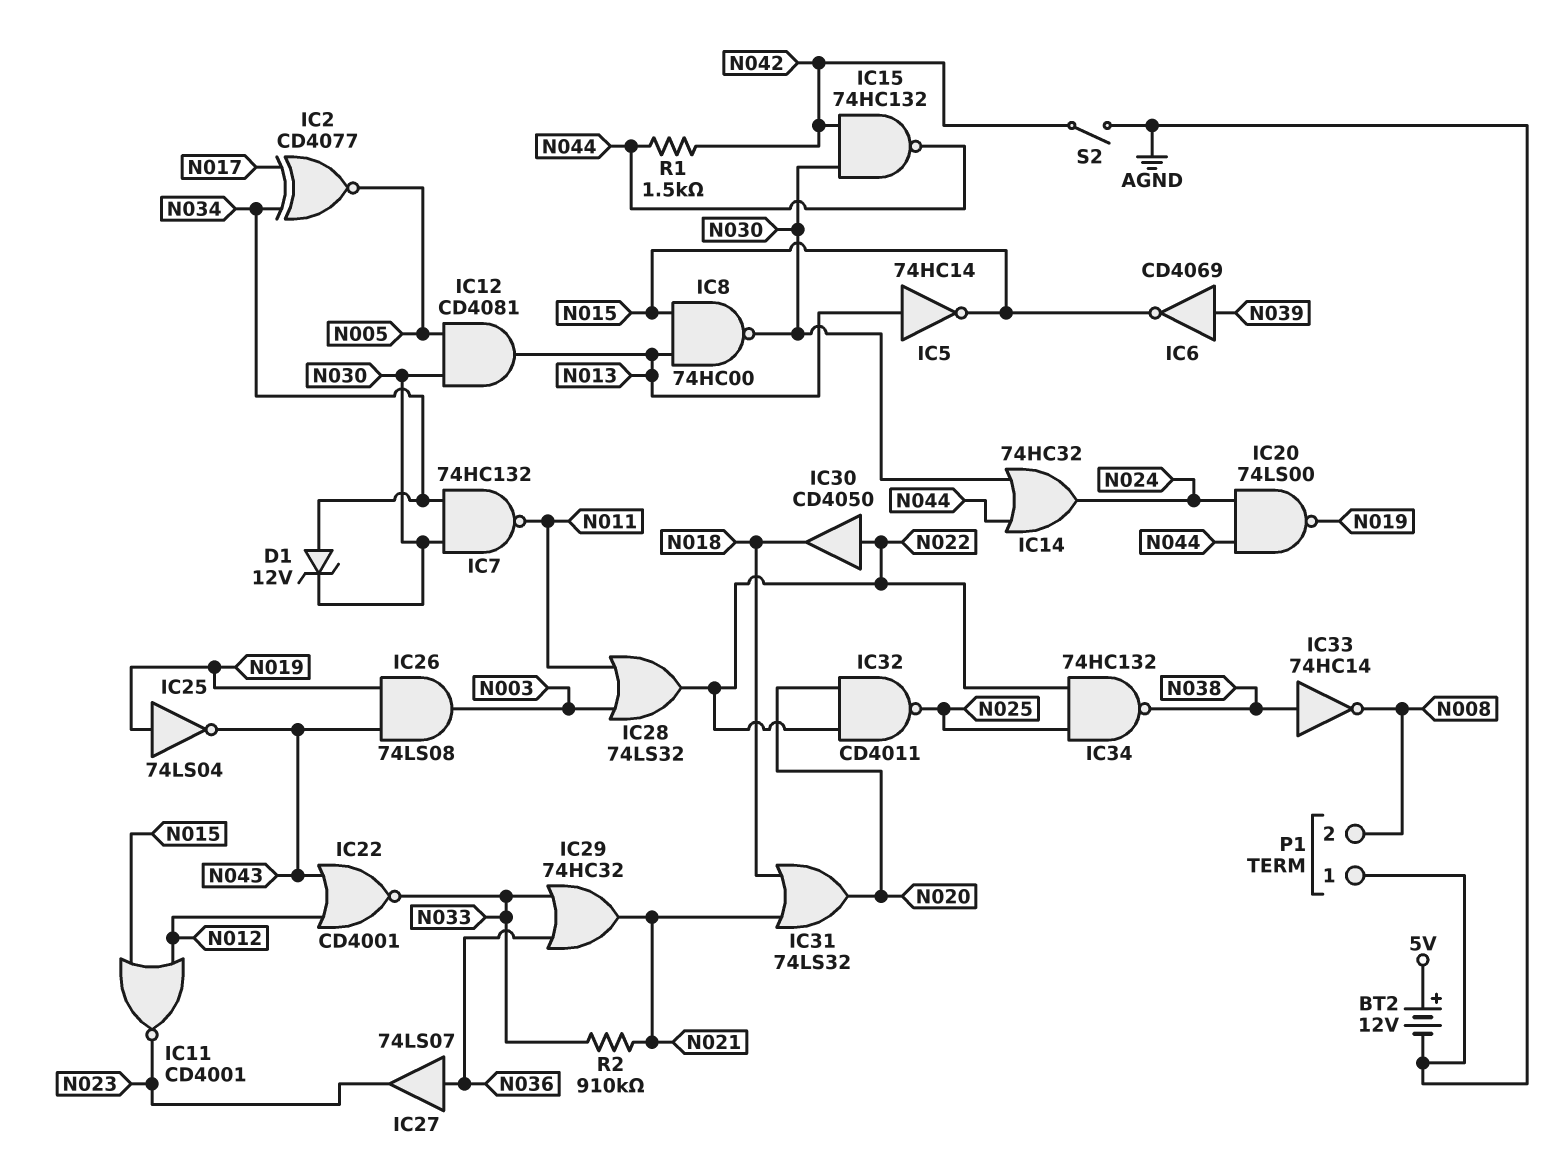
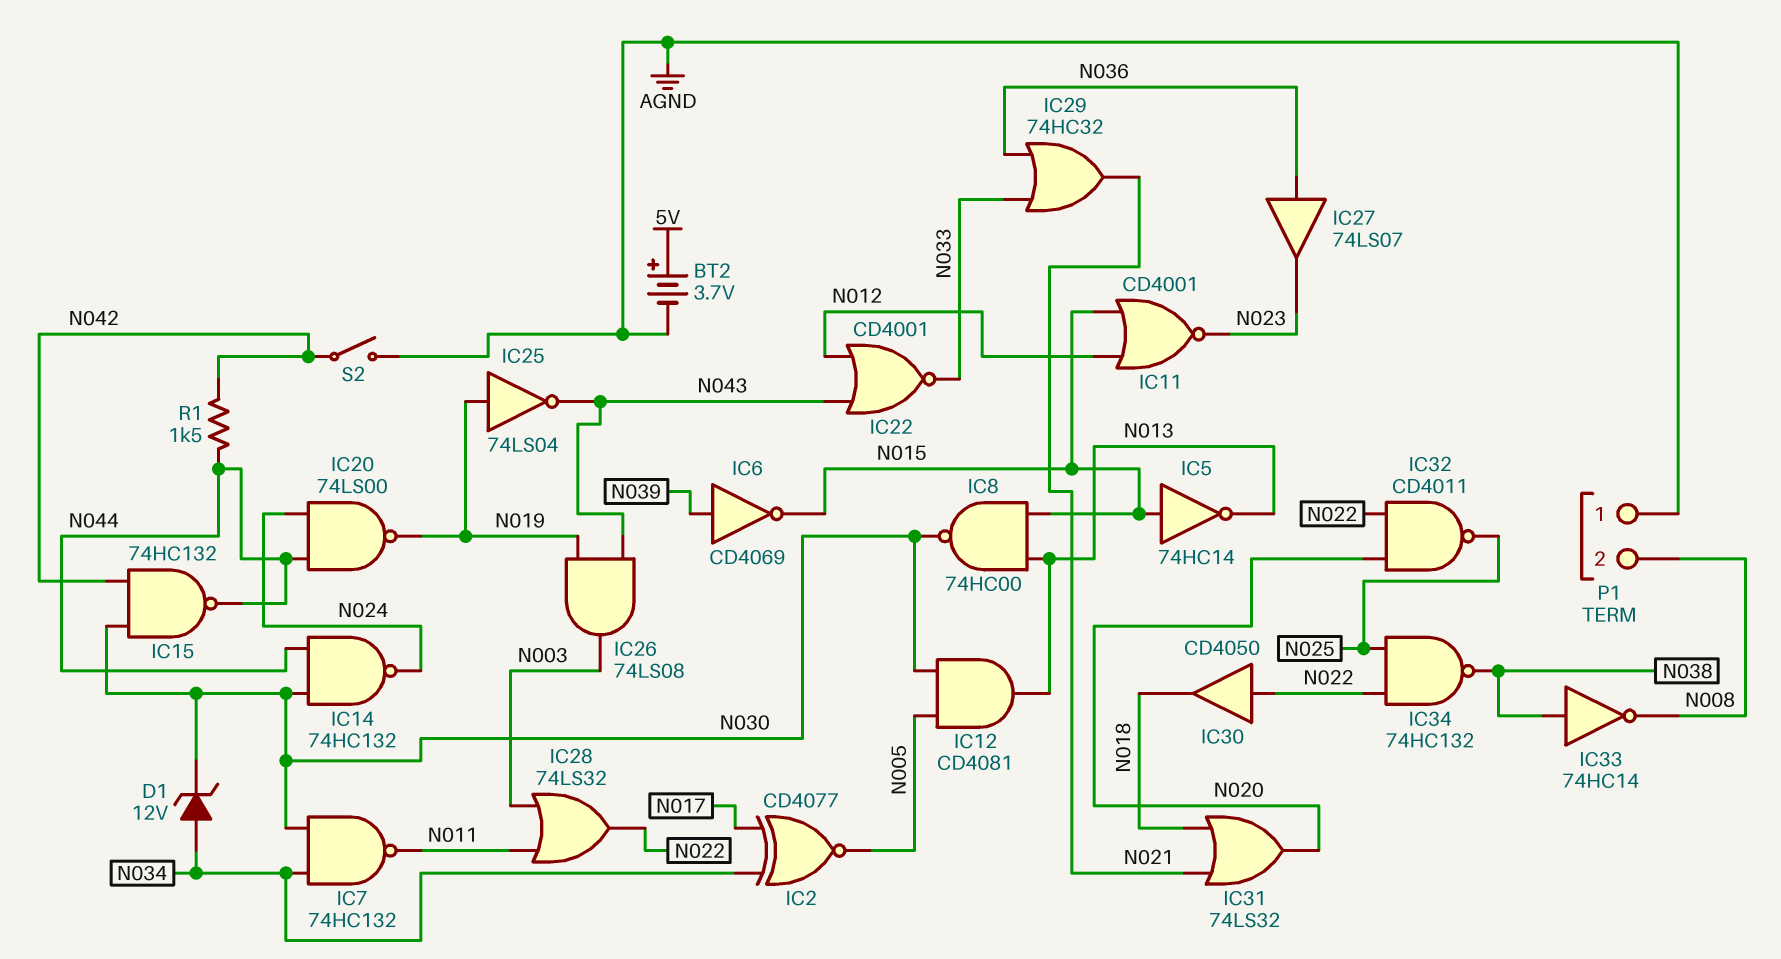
BT2: 12V (plus 5V, minus AGND) -> 3.7V (plus 5V, minus AGND)
IC5: NOT 74HC14 (in N013, out N015) -> NOT 74HC14 (in N015, out N013)
IC14: OR 74HC32 (in N030, in N044, out N024) -> NAND 74HC132 (in N030, in N044, out N024)
R2: 910k (N021, N033) -> none

